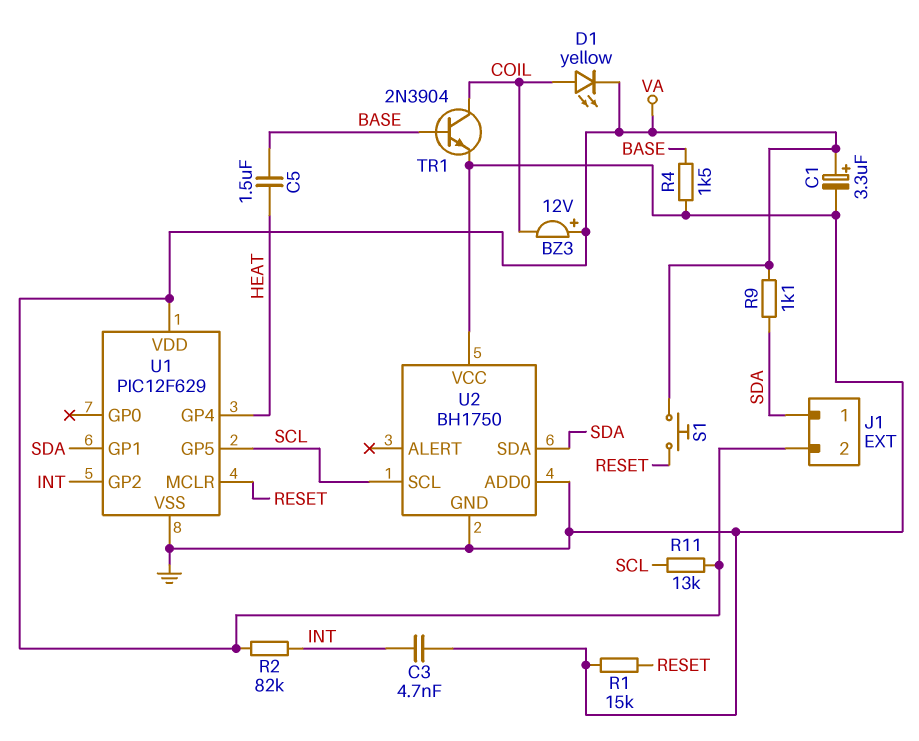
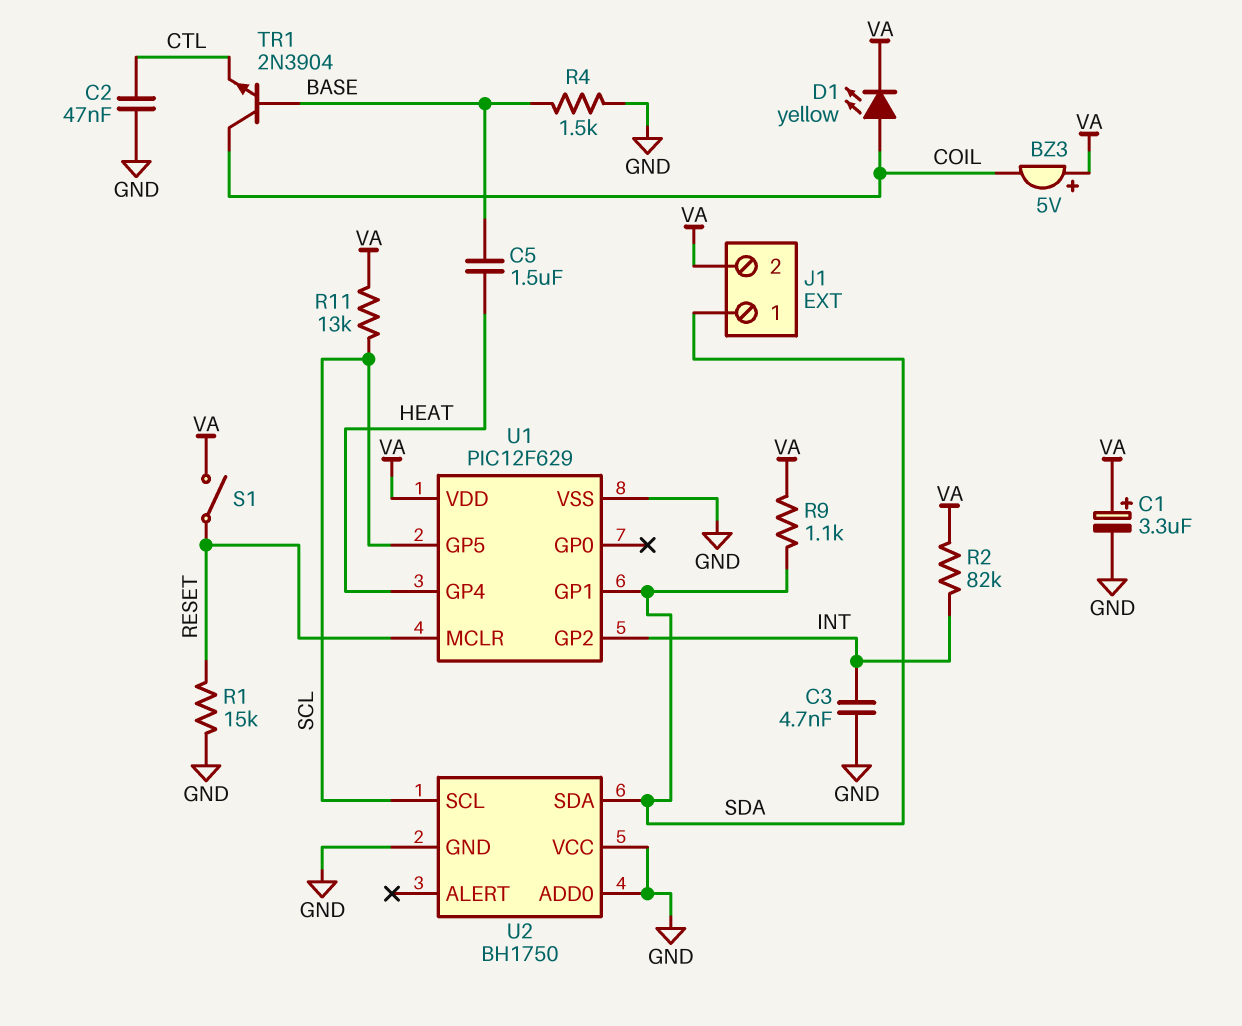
BZ3: buzzer 12V (plus VA, minus COIL) -> buzzer 5V (plus VA, minus COIL)
C2: none -> 47nF (CTL, GND)
S1: button (RESET, VA) -> switch (RESET, VA)
TR1: NPN 2N3904 (B BASE, C COIL, E GND) -> NPN 2N3904 (B BASE, C COIL, E CTL)

